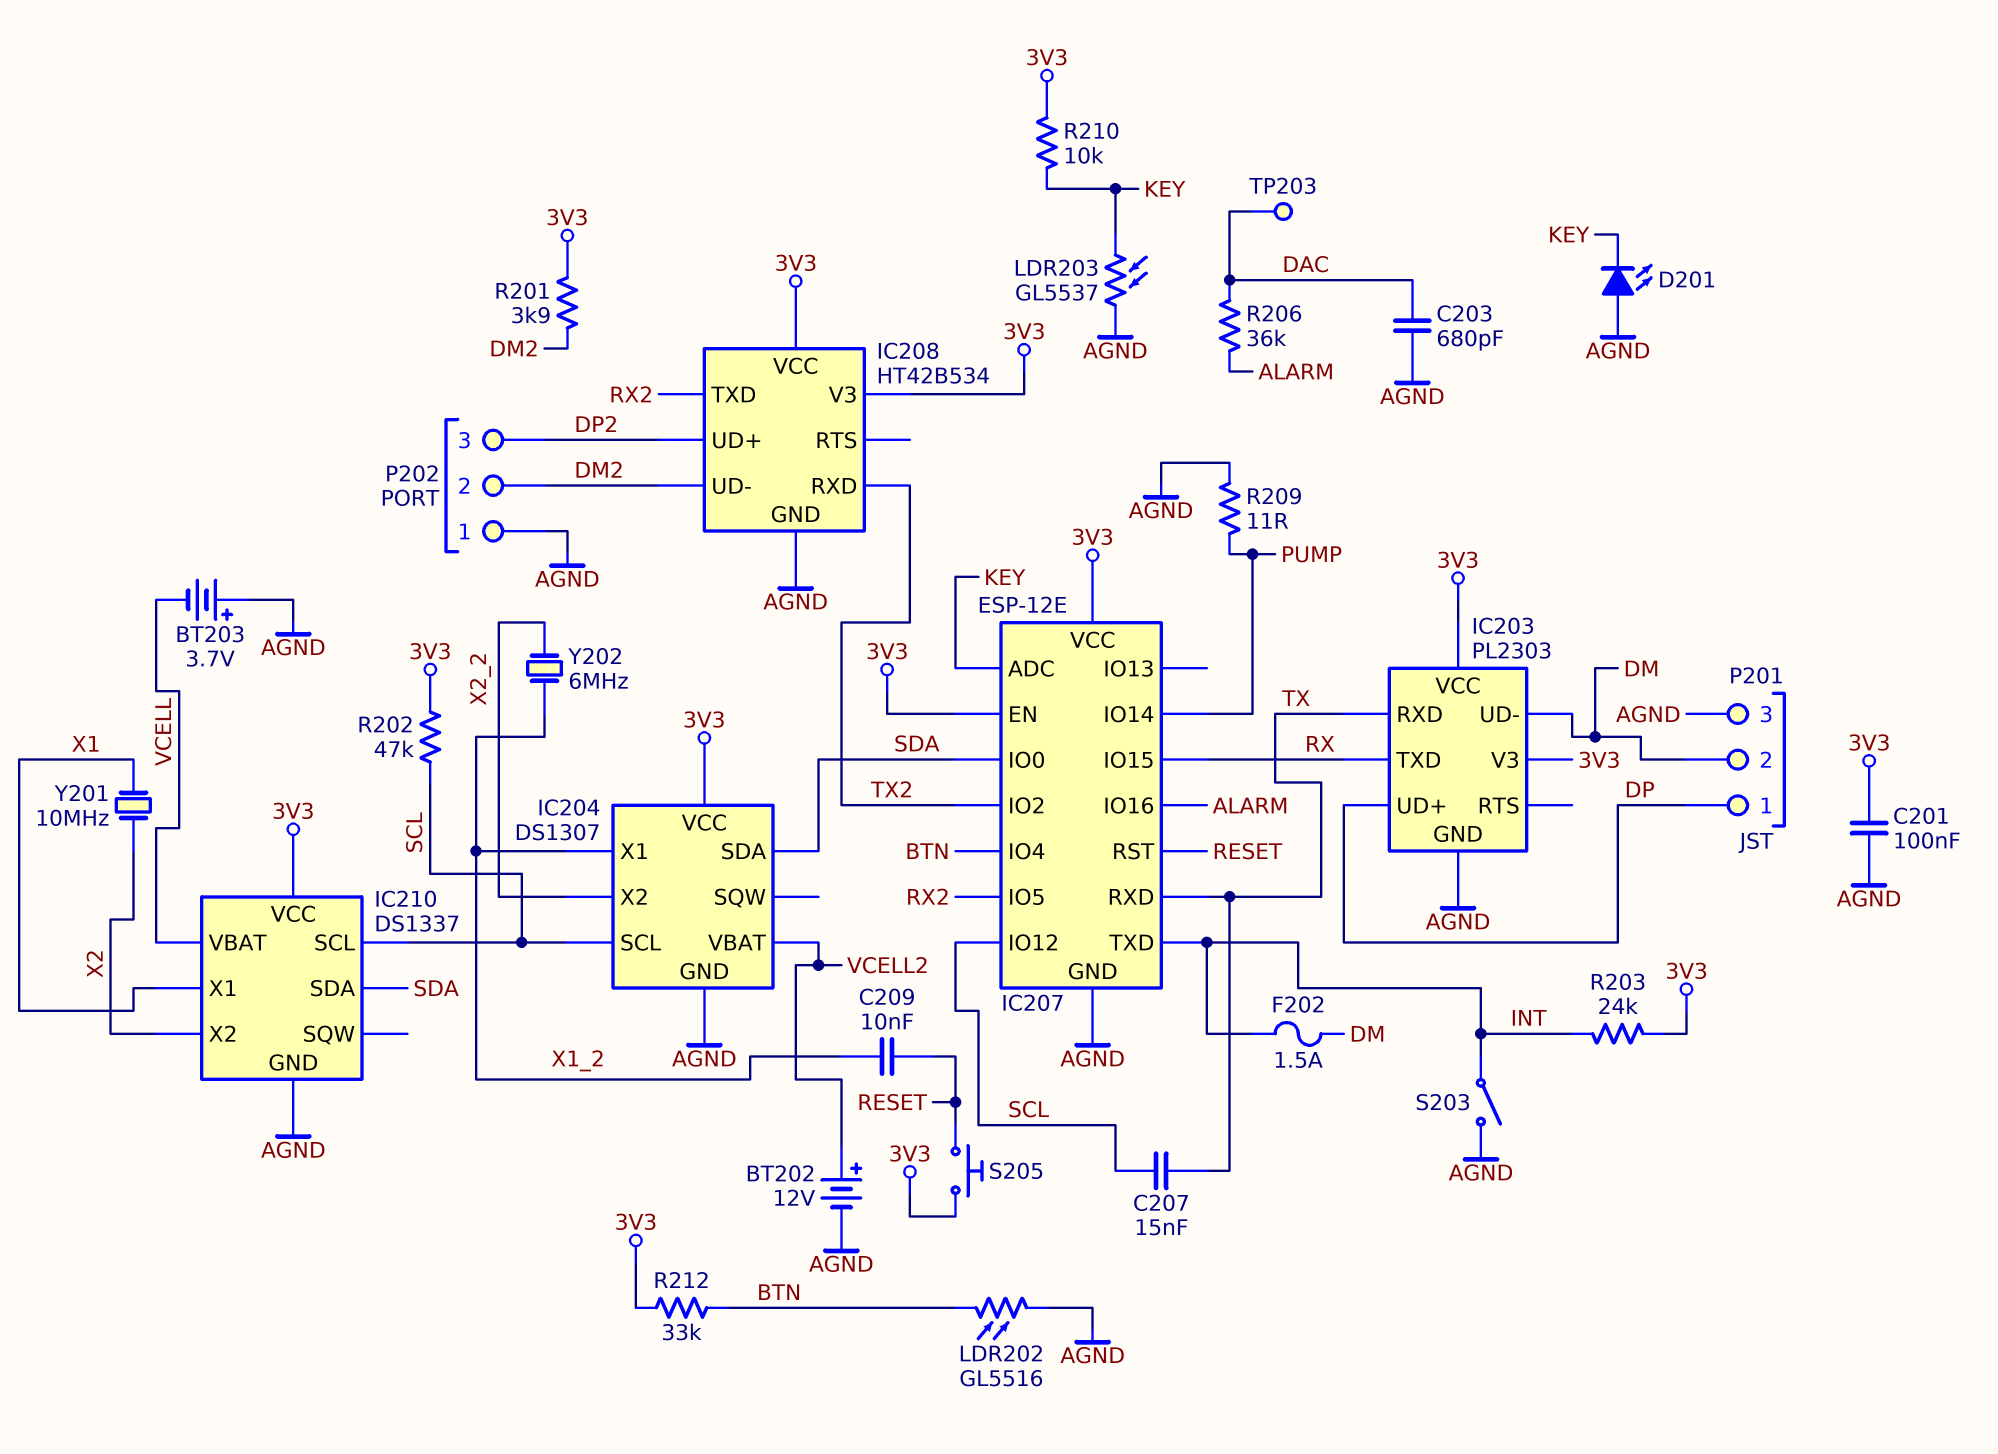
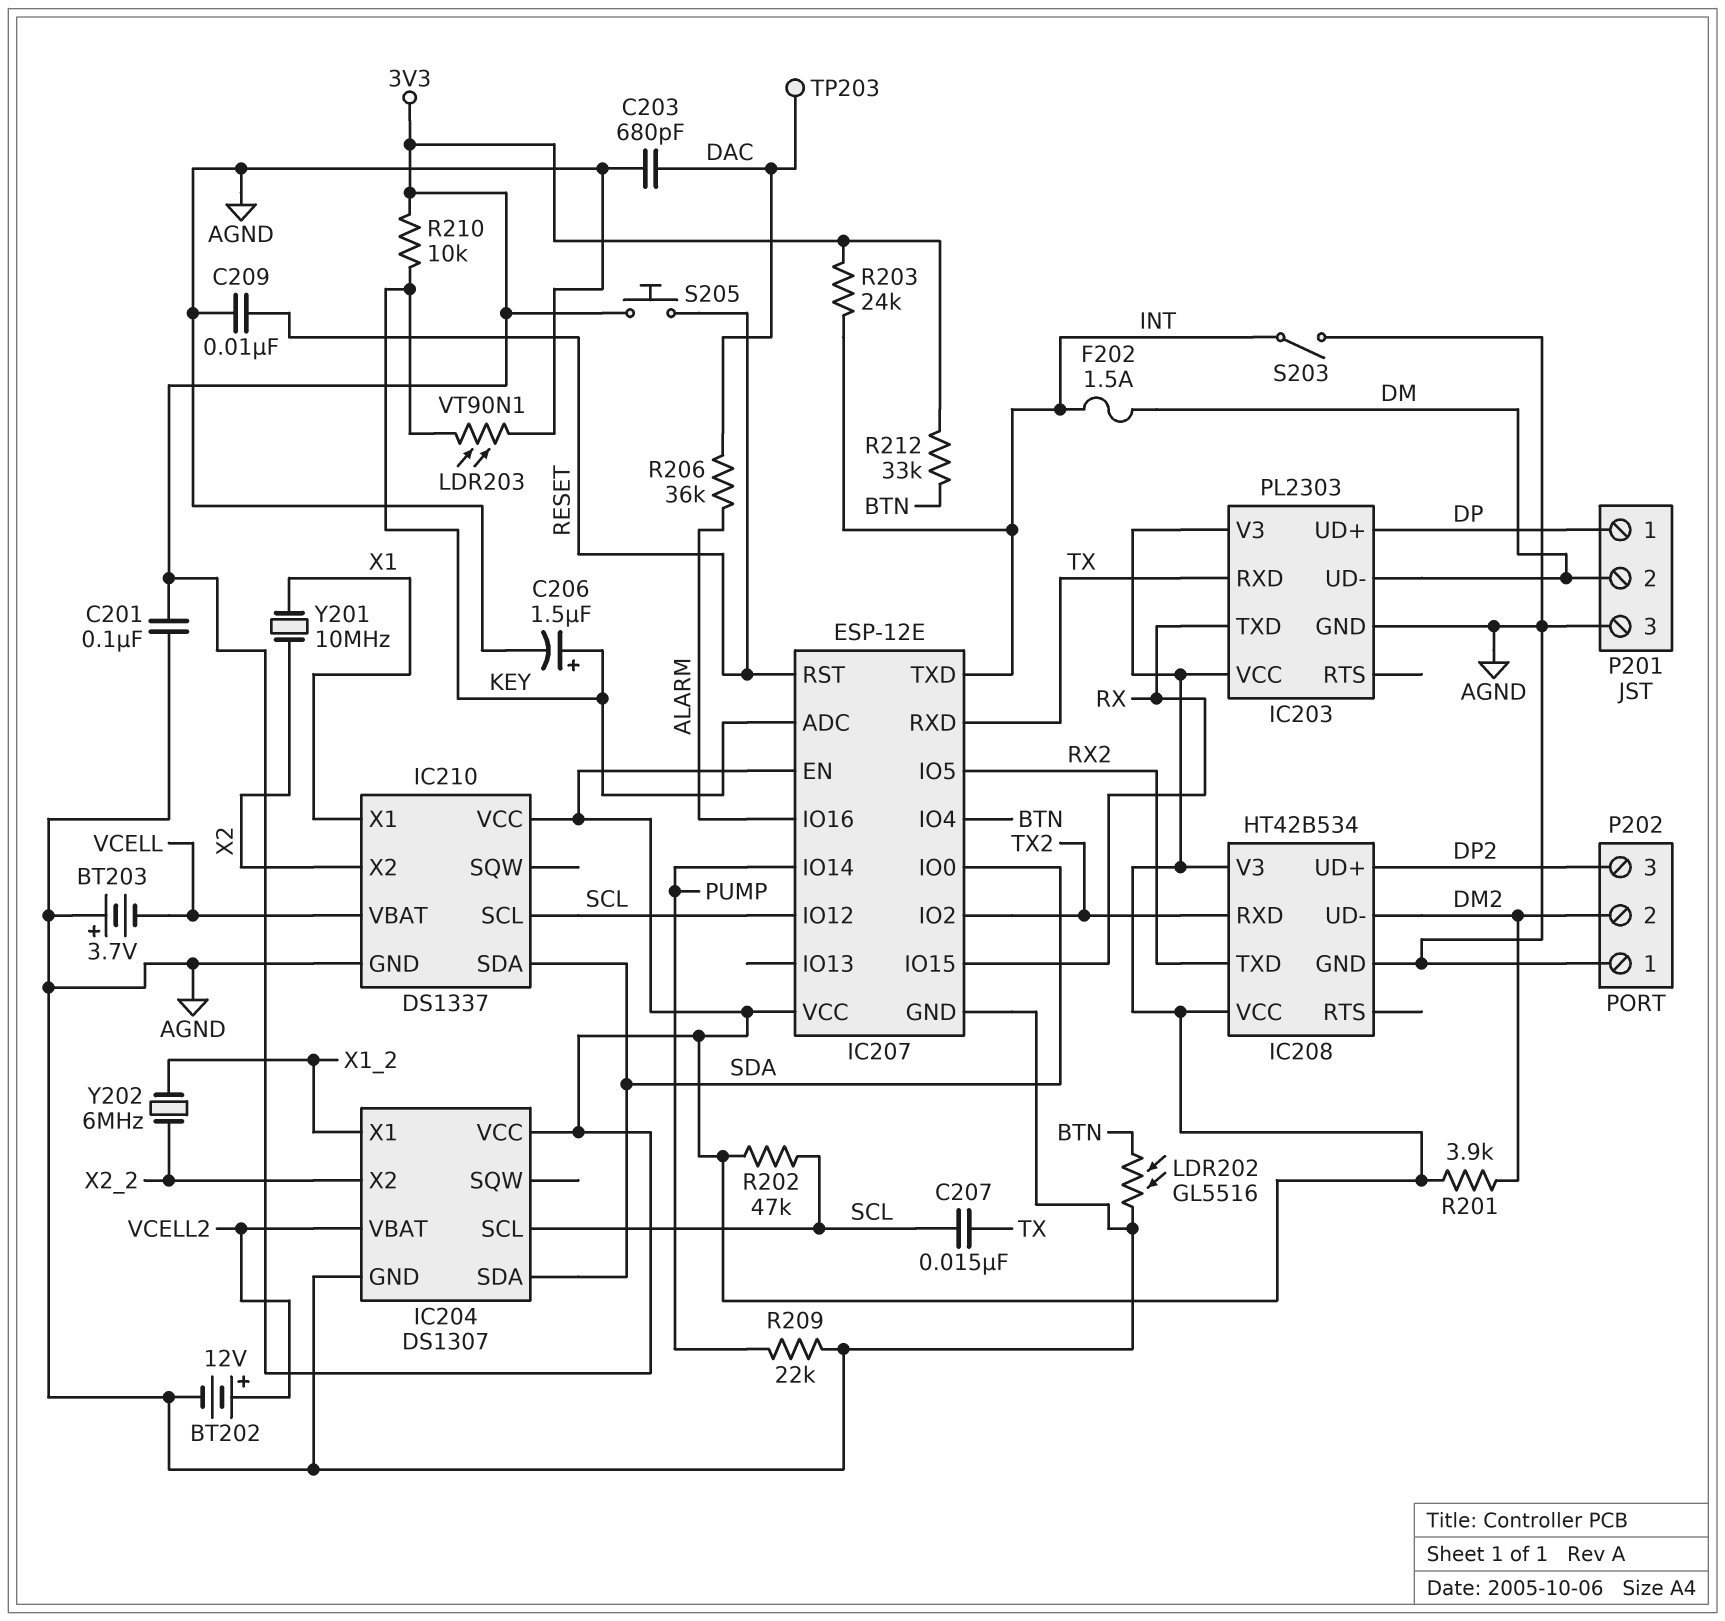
C206: none -> 1.5uF (plus KEY, minus AGND)
C209: 10nF (RESET, X1_2) -> 10nF (AGND, RESET)
D201: LED (A AGND, K KEY) -> none
LDR203: GL5537 (AGND, KEY) -> VT90N1 (AGND, KEY)
R209: 11 (AGND, PUMP) -> 22k (AGND, PUMP)

